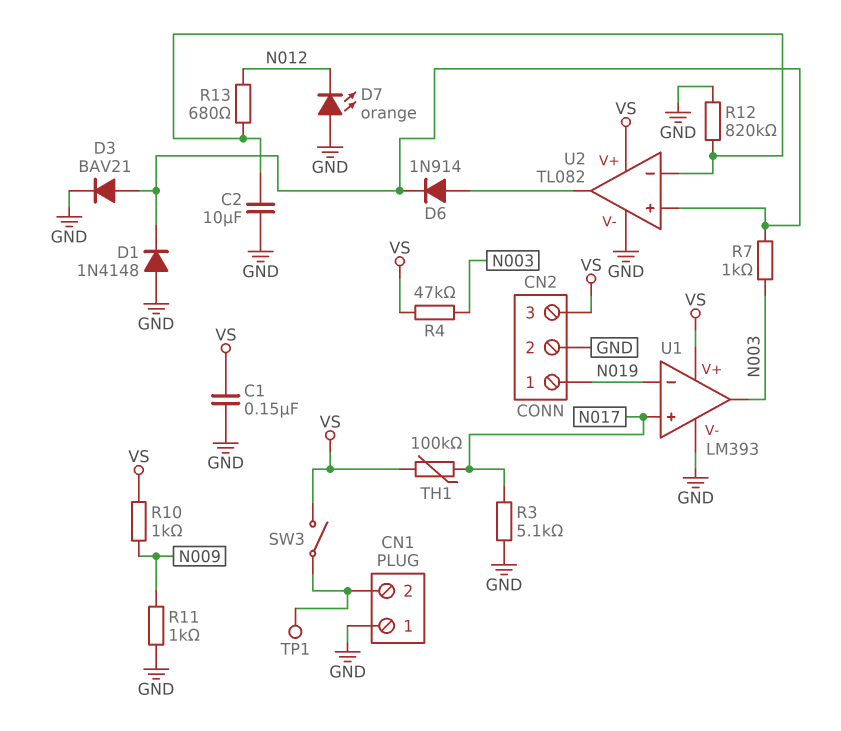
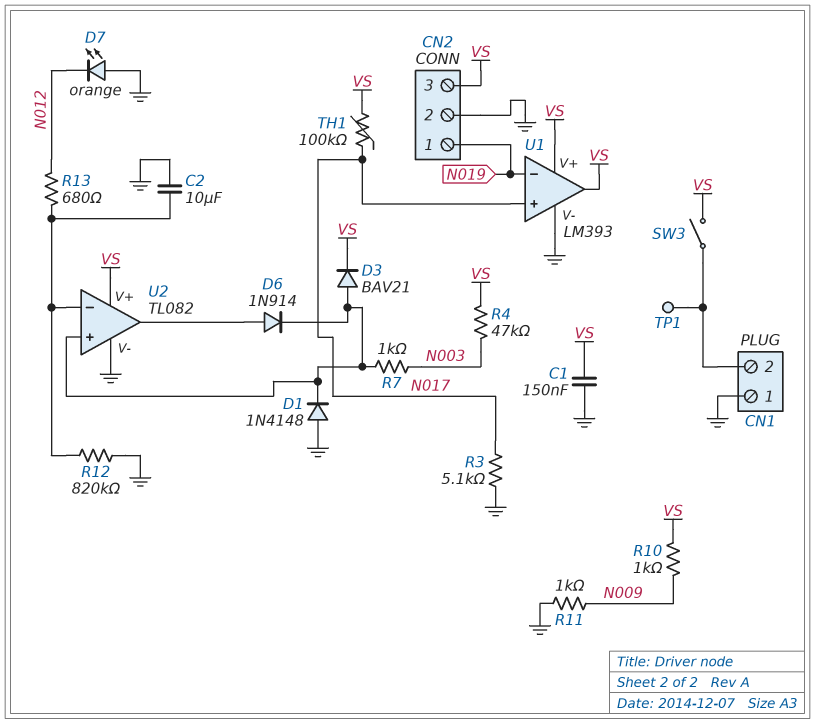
D3: diode BAV21 (A U2/in+, K GND) -> diode BAV21 (A U2/in+, K VS)
U1 pin out: N003 -> VS

